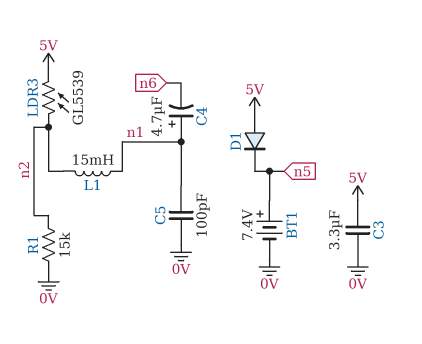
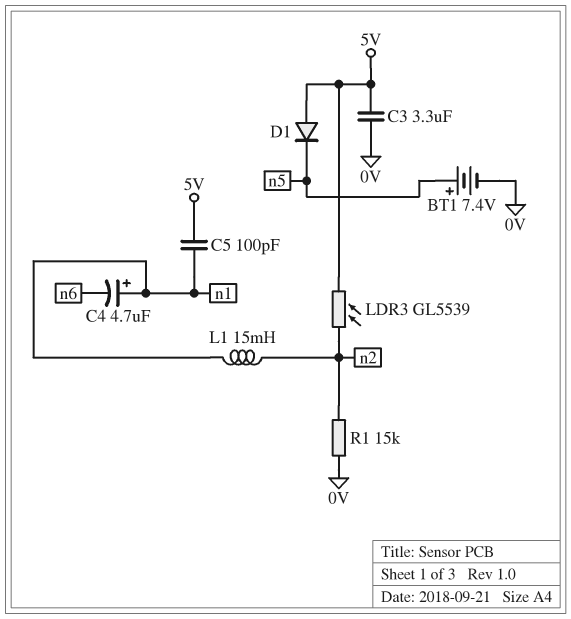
C5: 100pF (0V, n1) -> 100pF (5V, n1)

